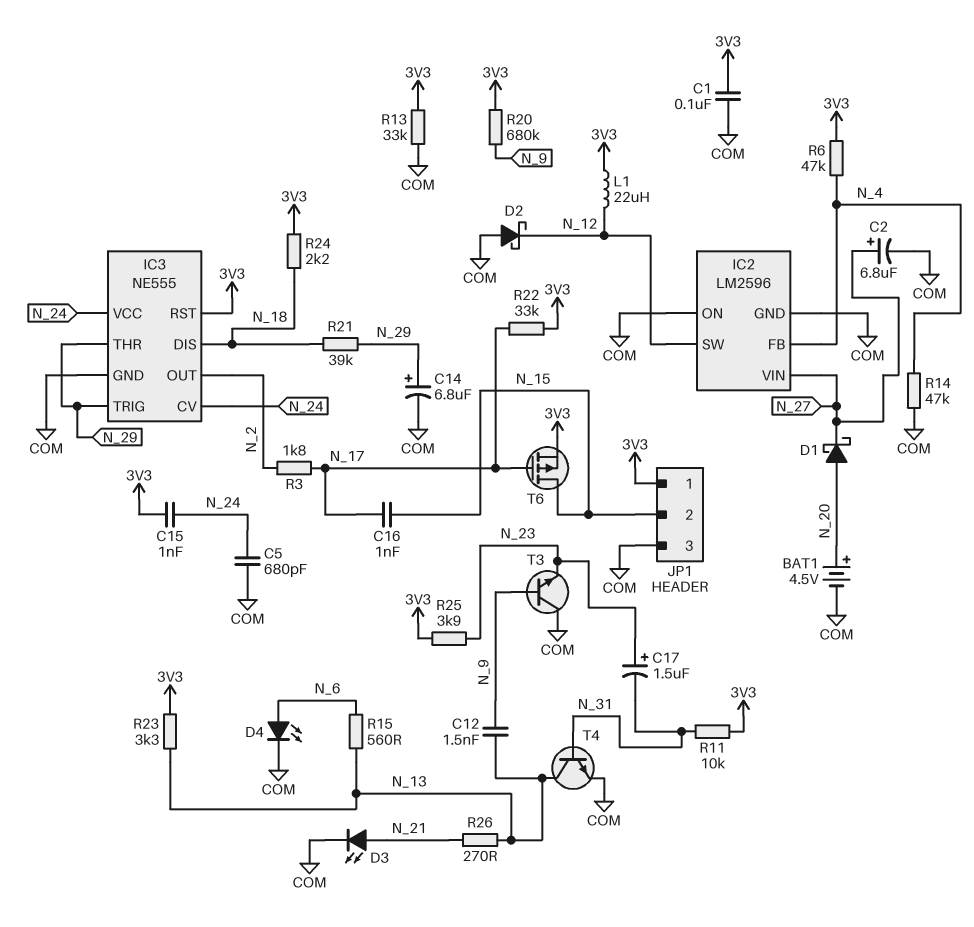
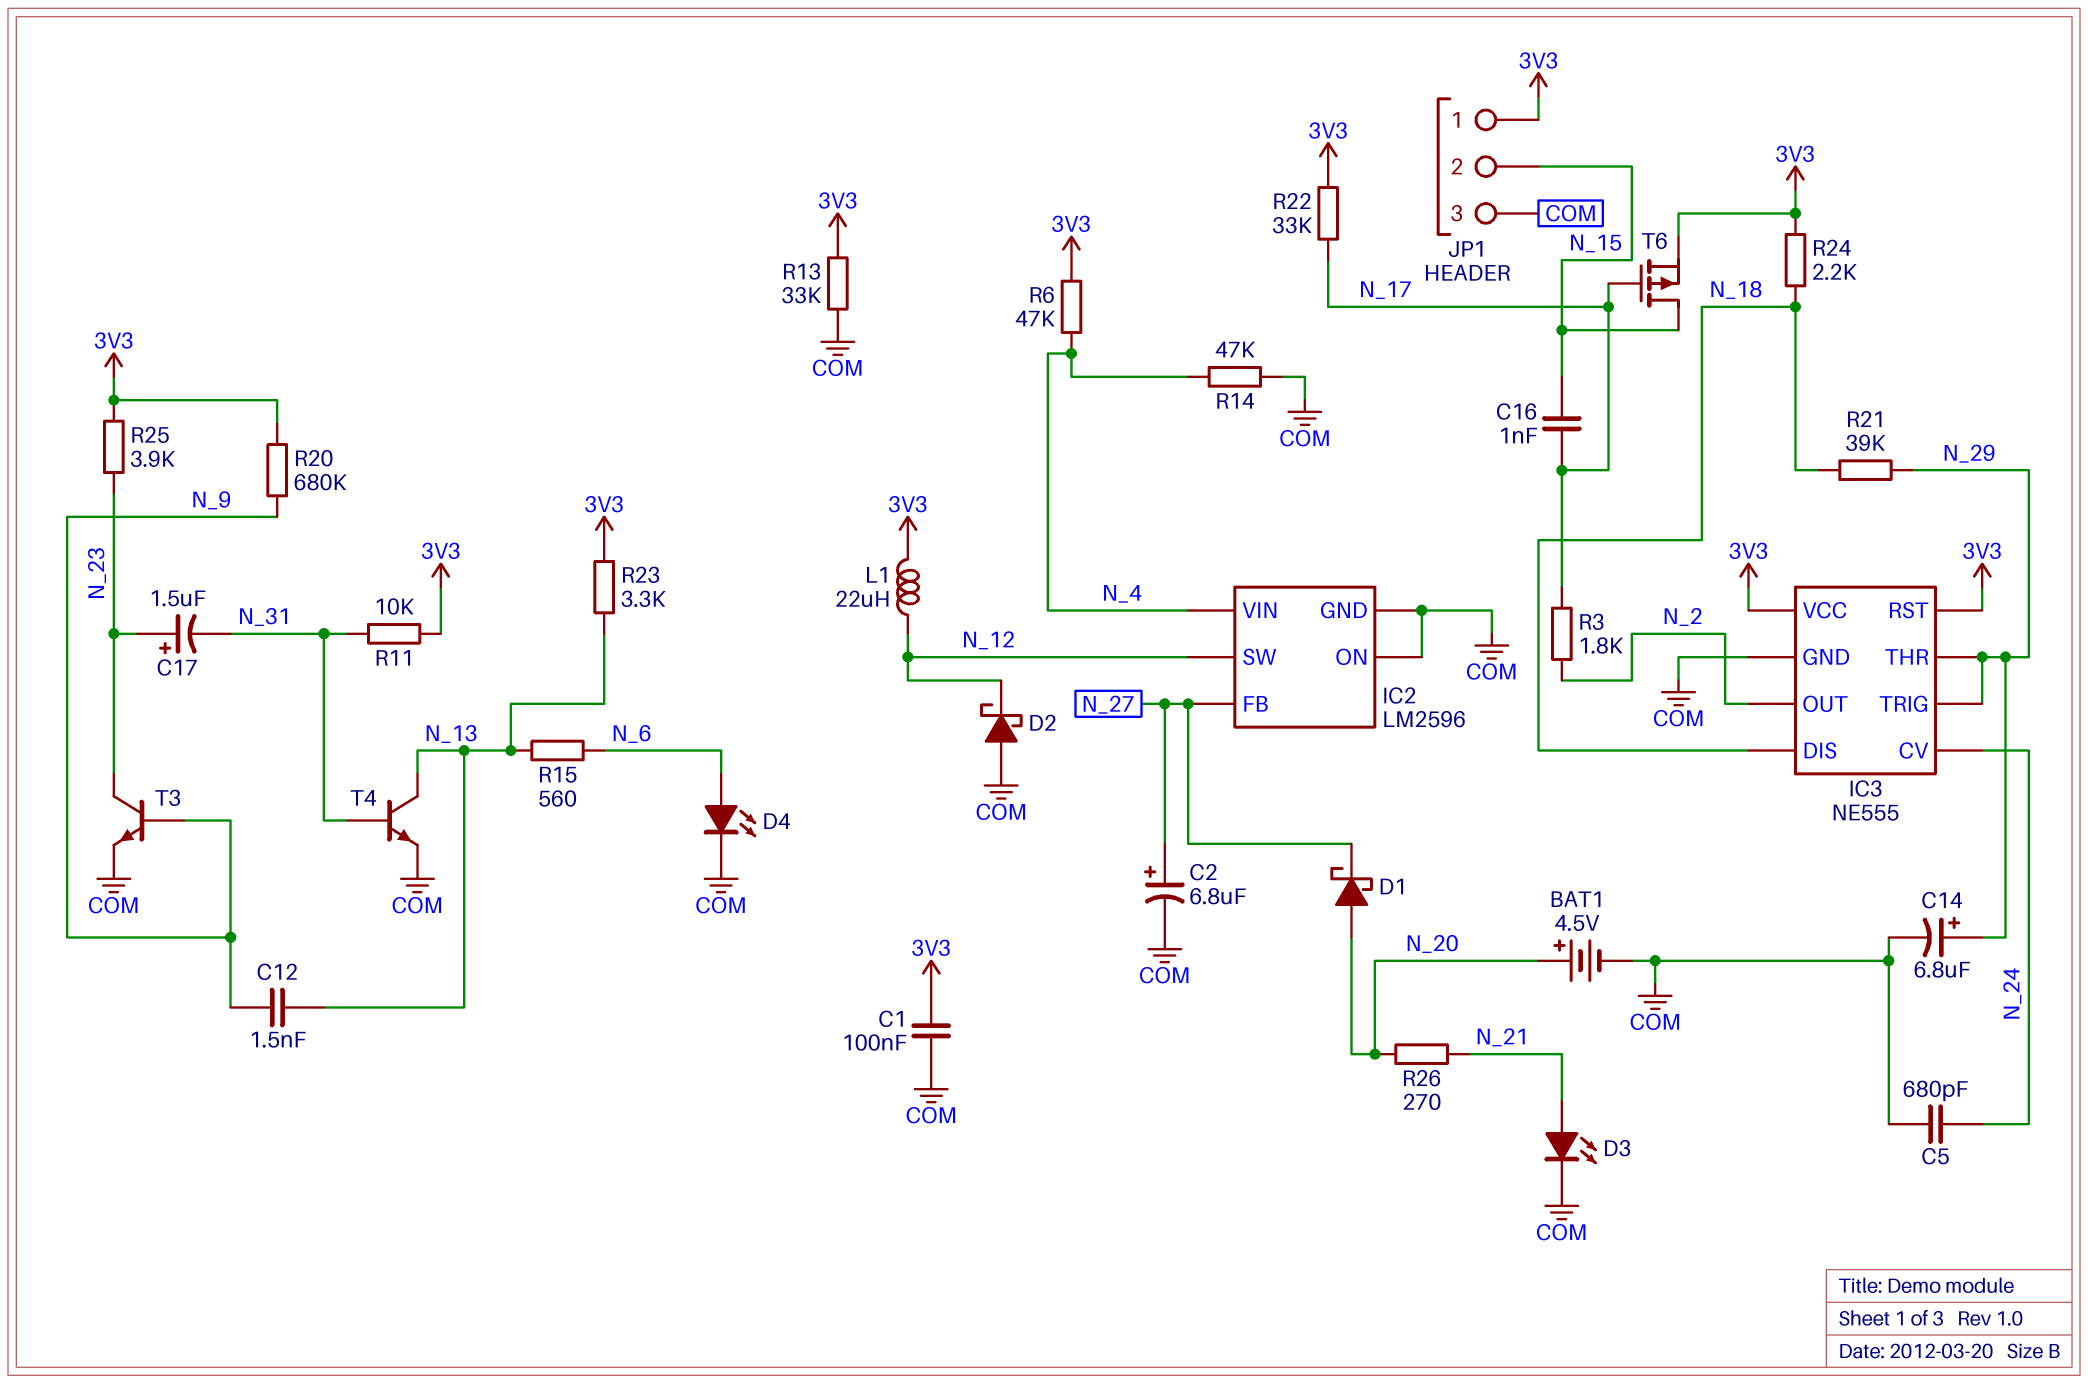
C15: 1nF (3V3, N_24) -> none
IC2 pin FB: N_4 -> N_27
IC2 pin VIN: N_27 -> N_4
IC3 pin VCC: N_24 -> 3V3
R26: 270 (N_13, N_21) -> 270 (N_20, N_21)
T3: NPN (B N_9, C COM, E N_23) -> NPN (B N_9, C N_23, E COM)

